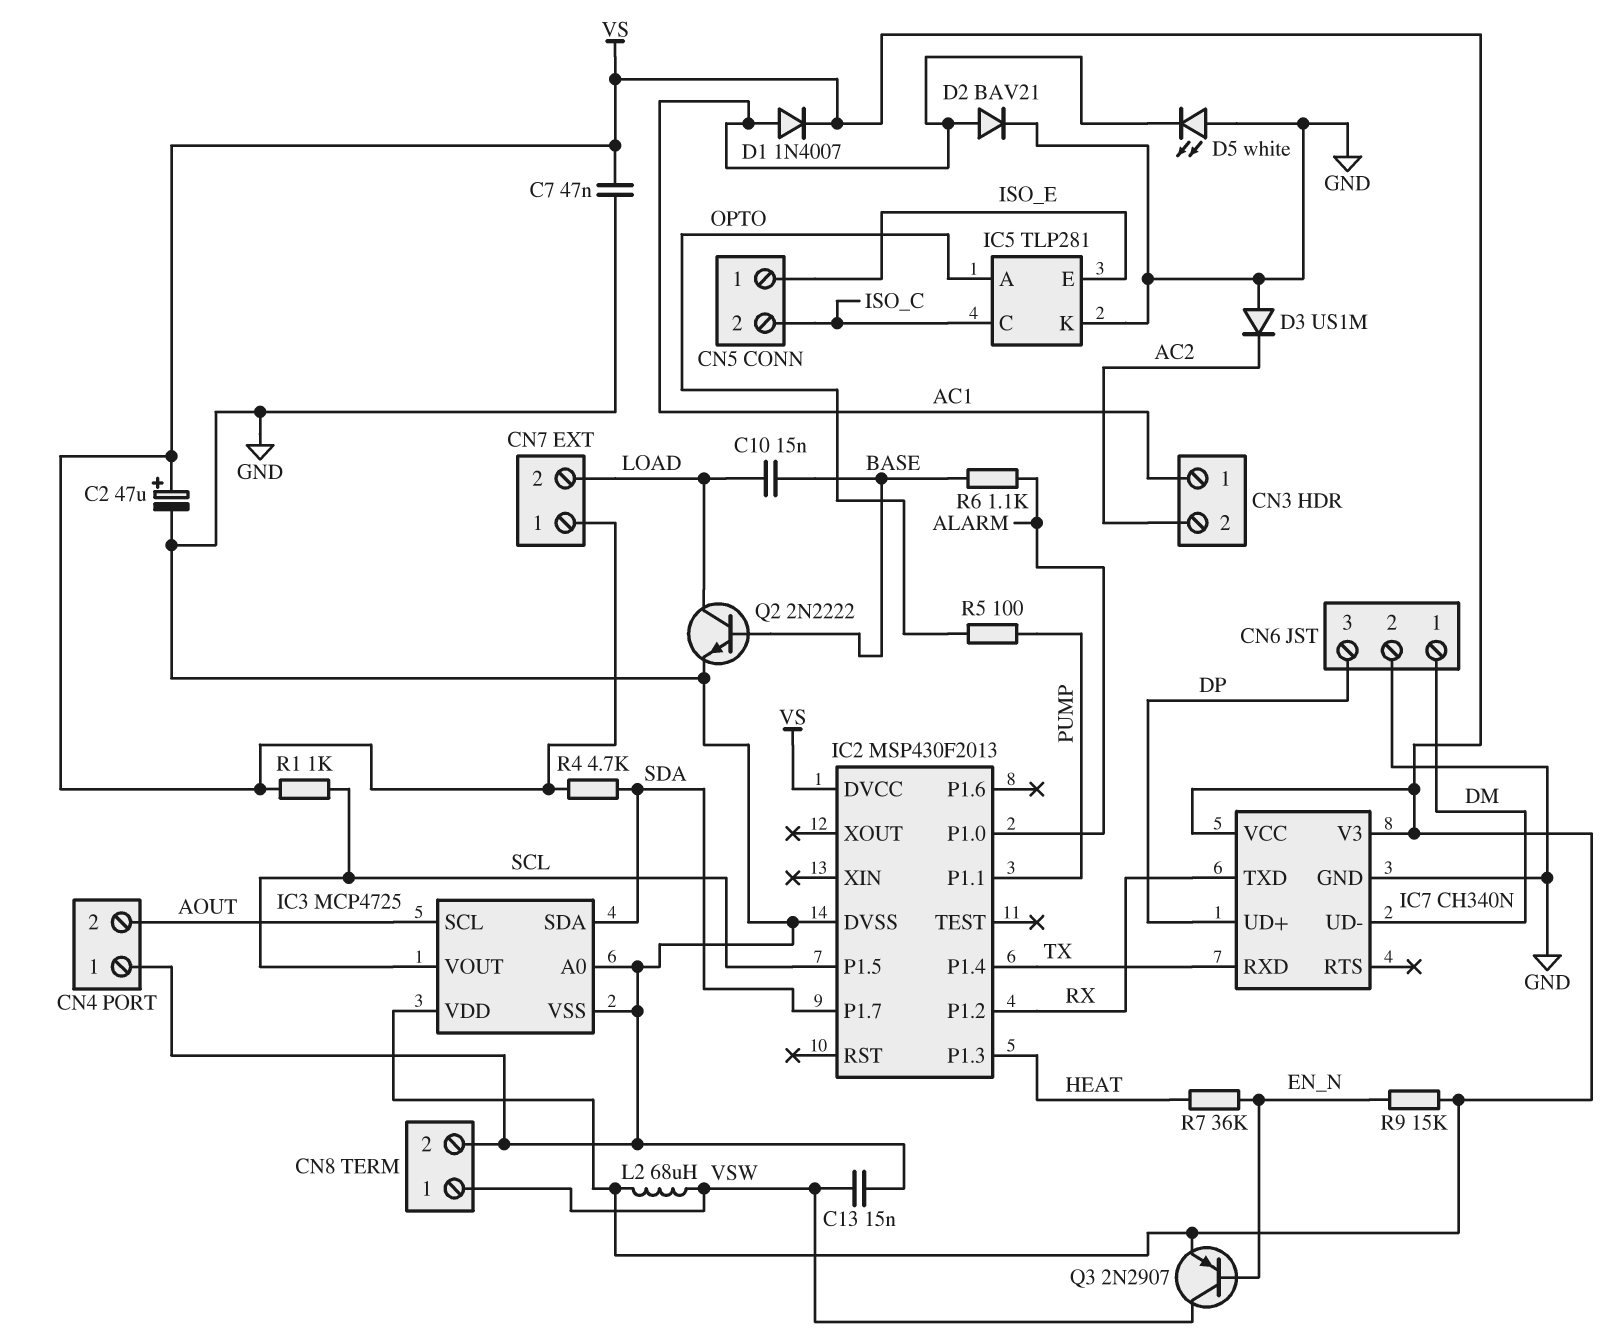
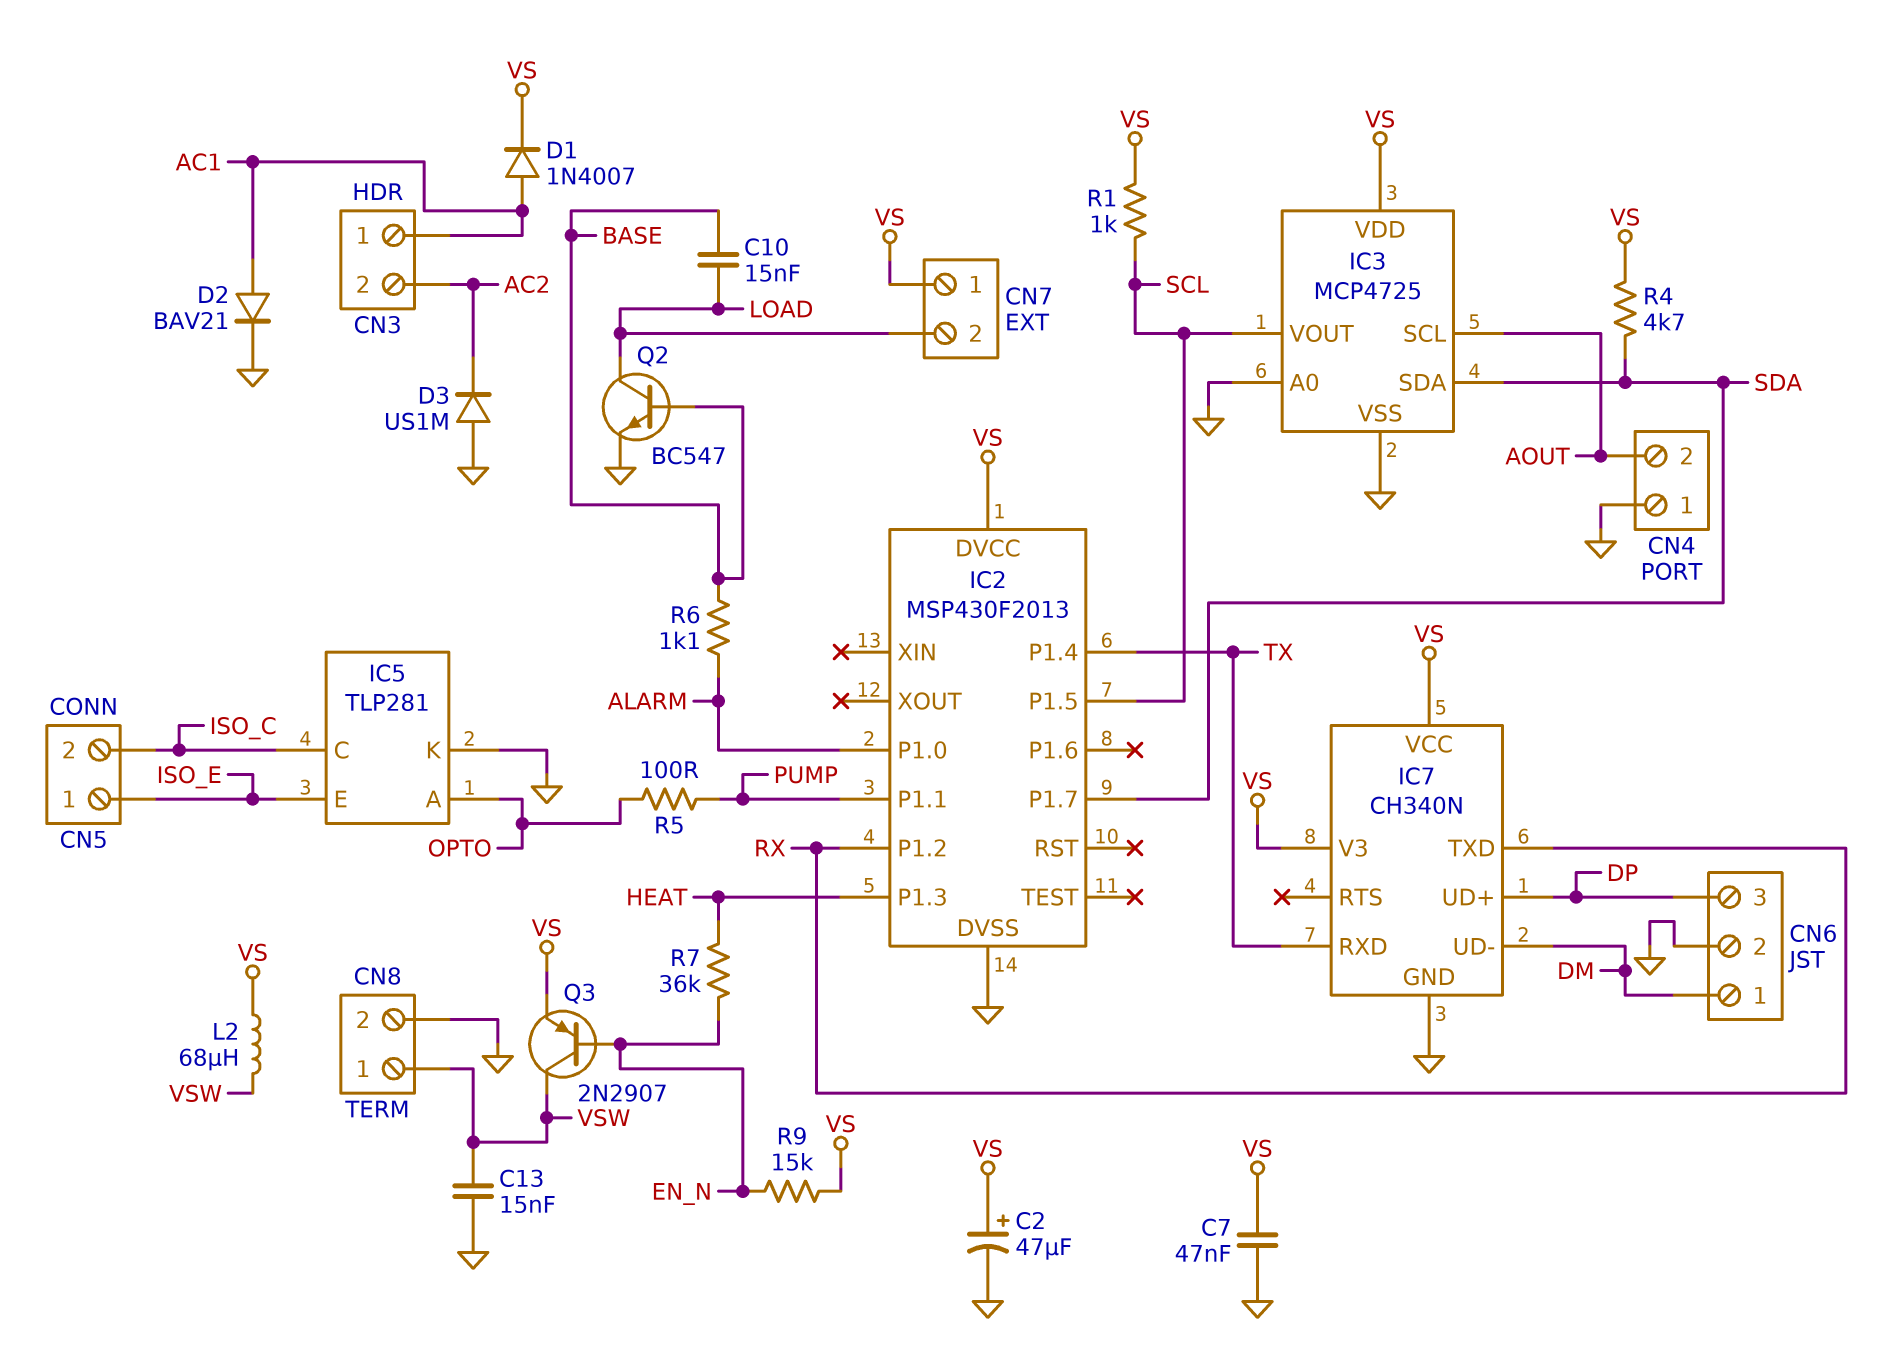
D5: LED white (A GND, K AC1) -> none
Q2: NPN 2N2222 (B BASE, C LOAD, E GND) -> NPN BC547 (B BASE, C LOAD, E GND)

